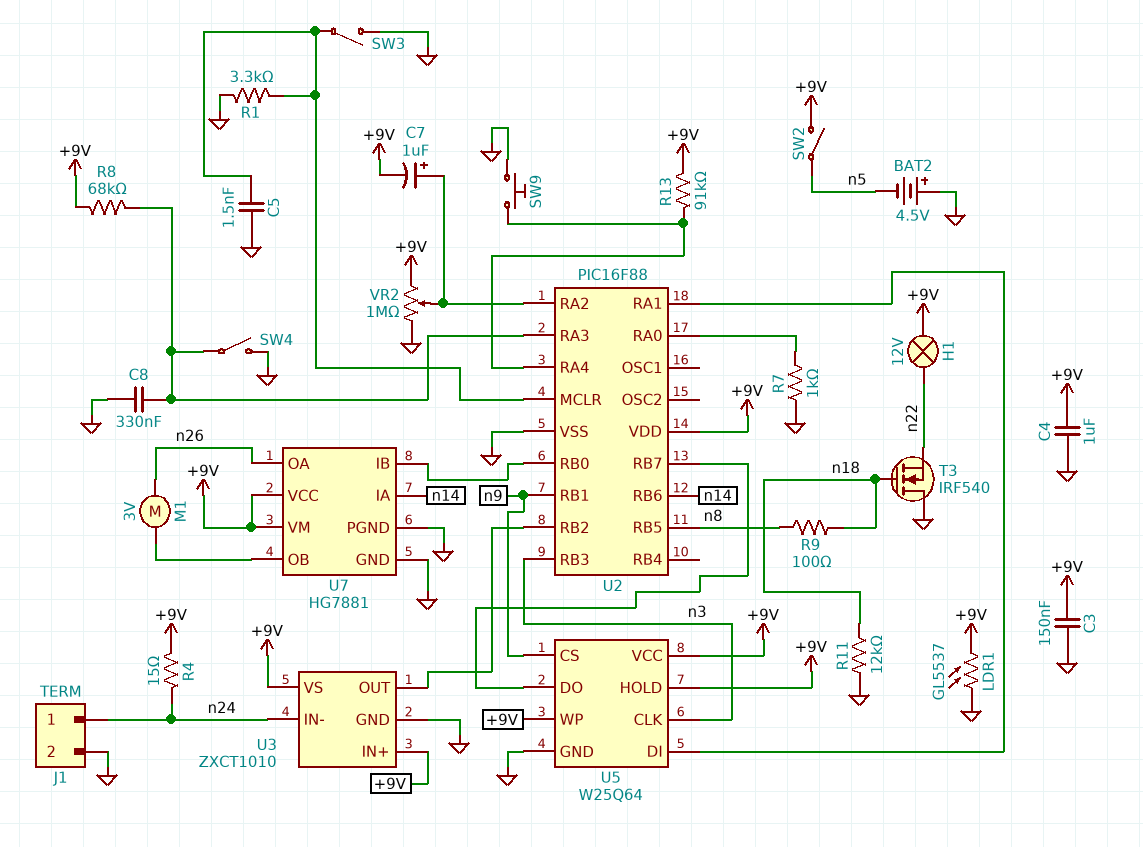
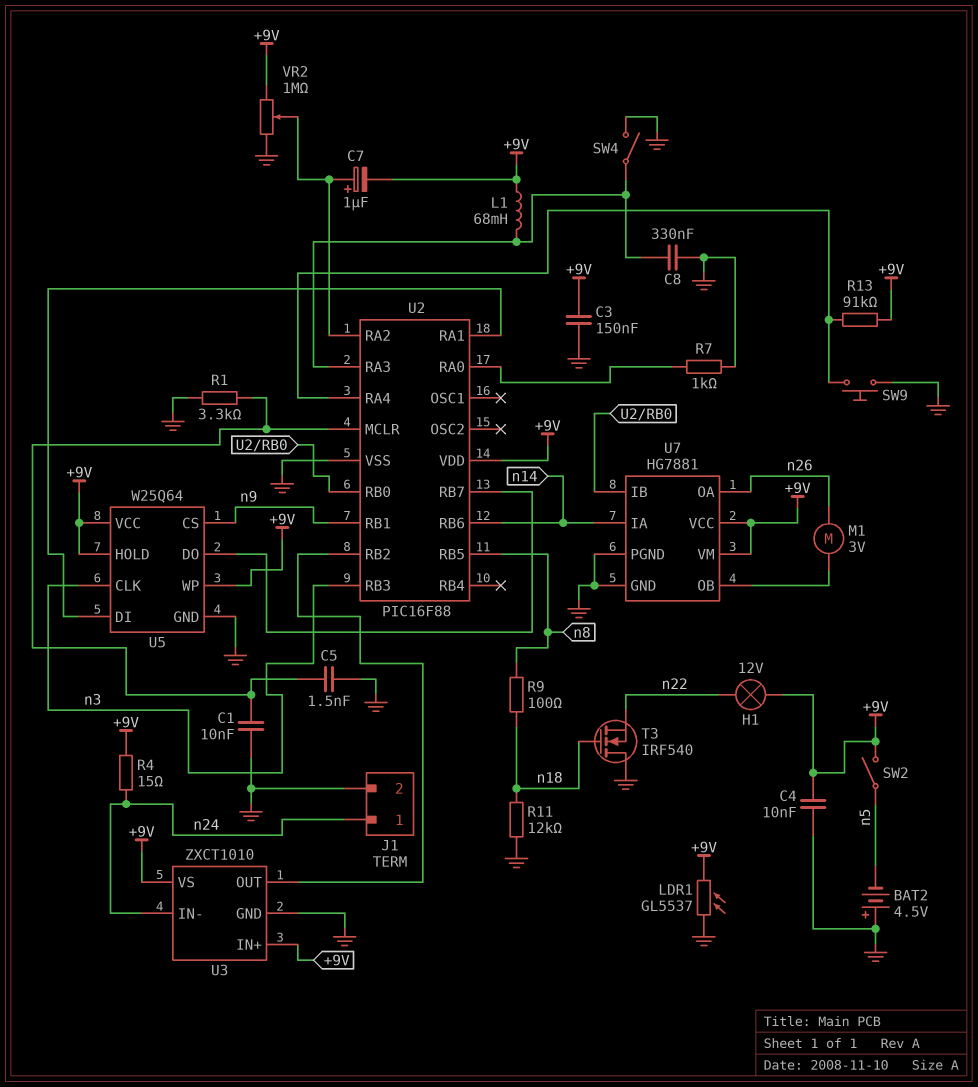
C1: none -> 10nF (GND, U2/MCLR)
C4: 1uF (+9V, GND) -> 10nF (+9V, GND)
L1: none -> 68mH (+9V, U2/RA3)
R8: 68k (+9V, U2/RA3) -> none
SW3: switch (GND, U2/MCLR) -> none

